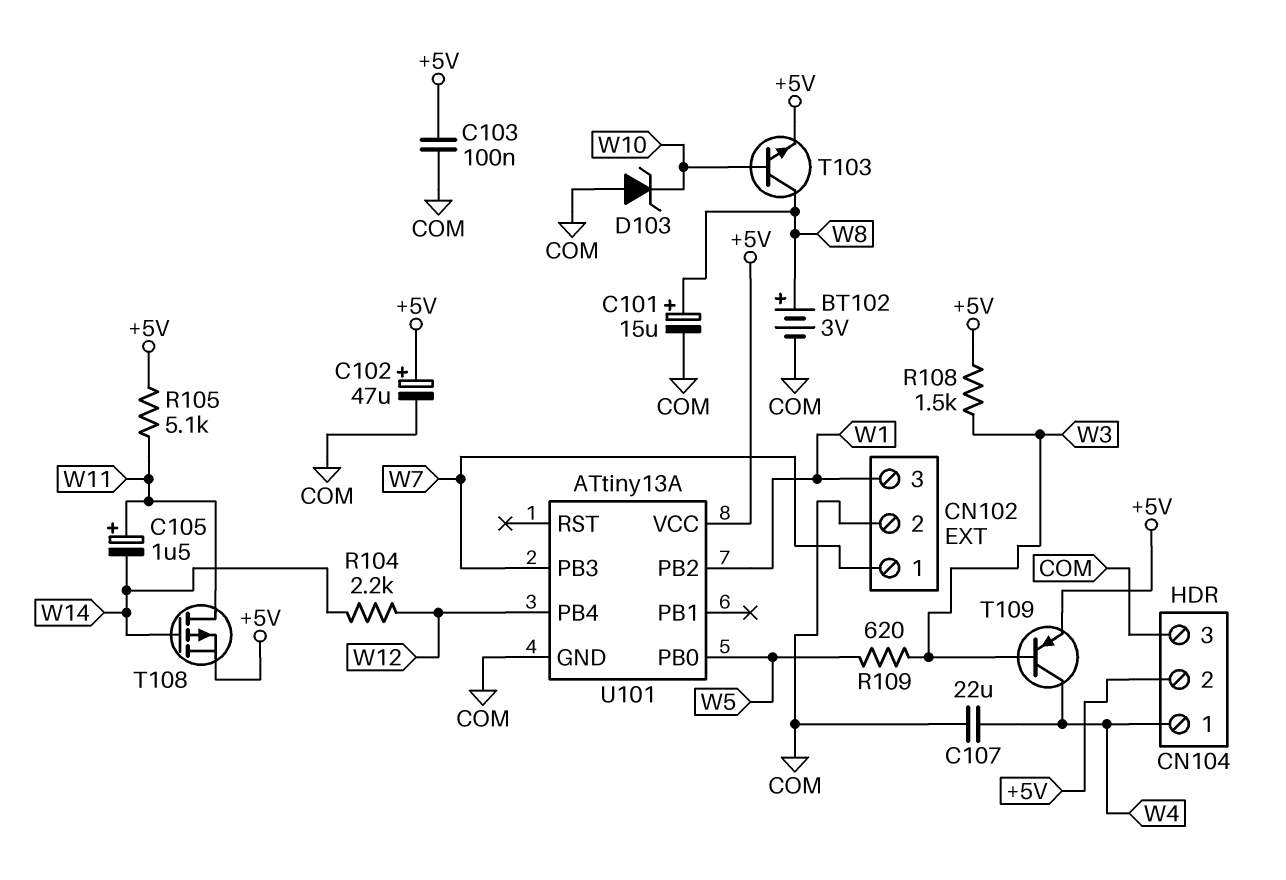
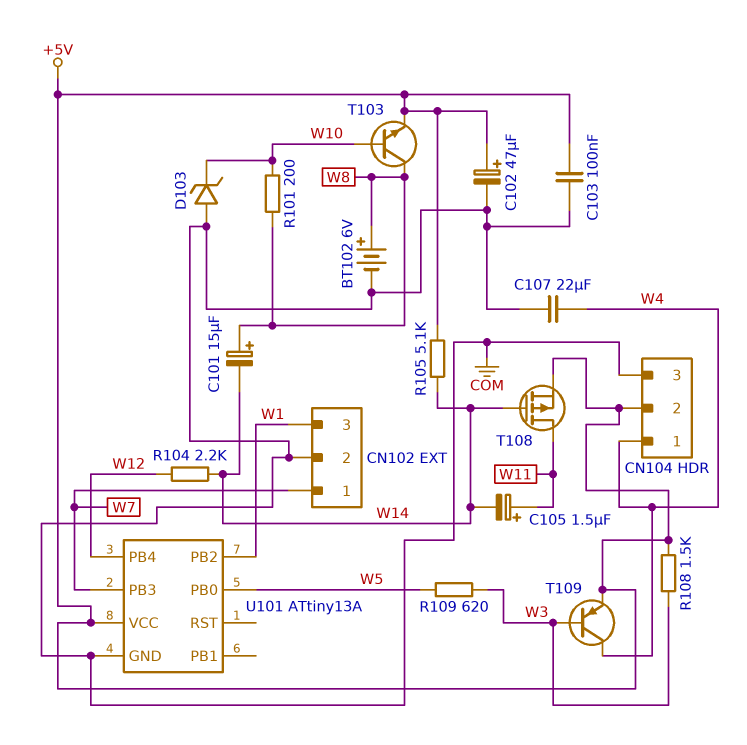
BT102: 3V (plus W8, minus COM) -> 6V (plus W8, minus COM)
C101: 15uF (plus W8, minus COM) -> 15uF (plus W8, minus W14)
R101: none -> 200 (W8, W10)
R105: 5.1k (+5V, W11) -> 5.1k (+5V, W14)

